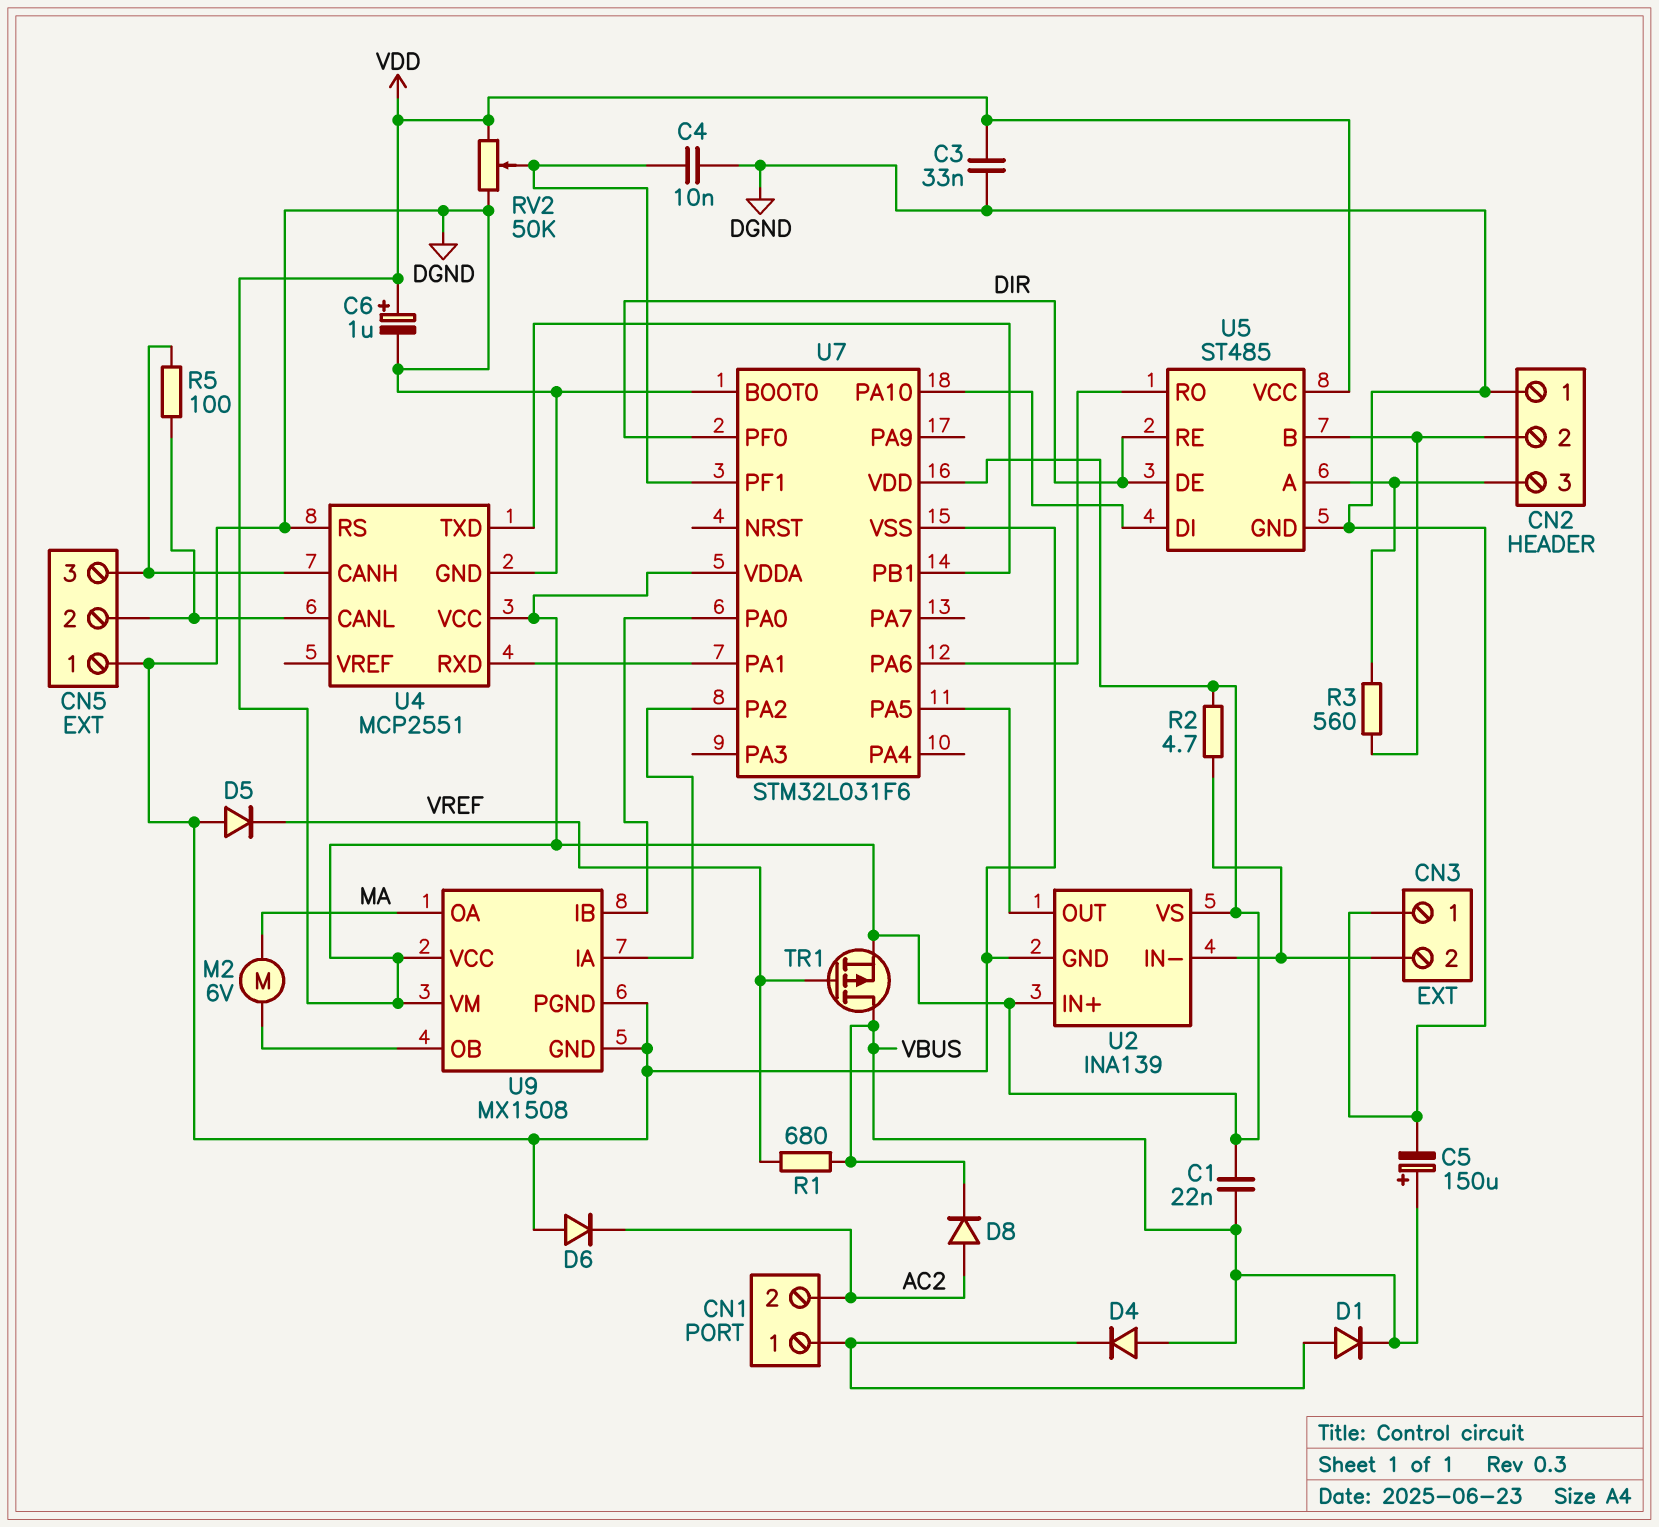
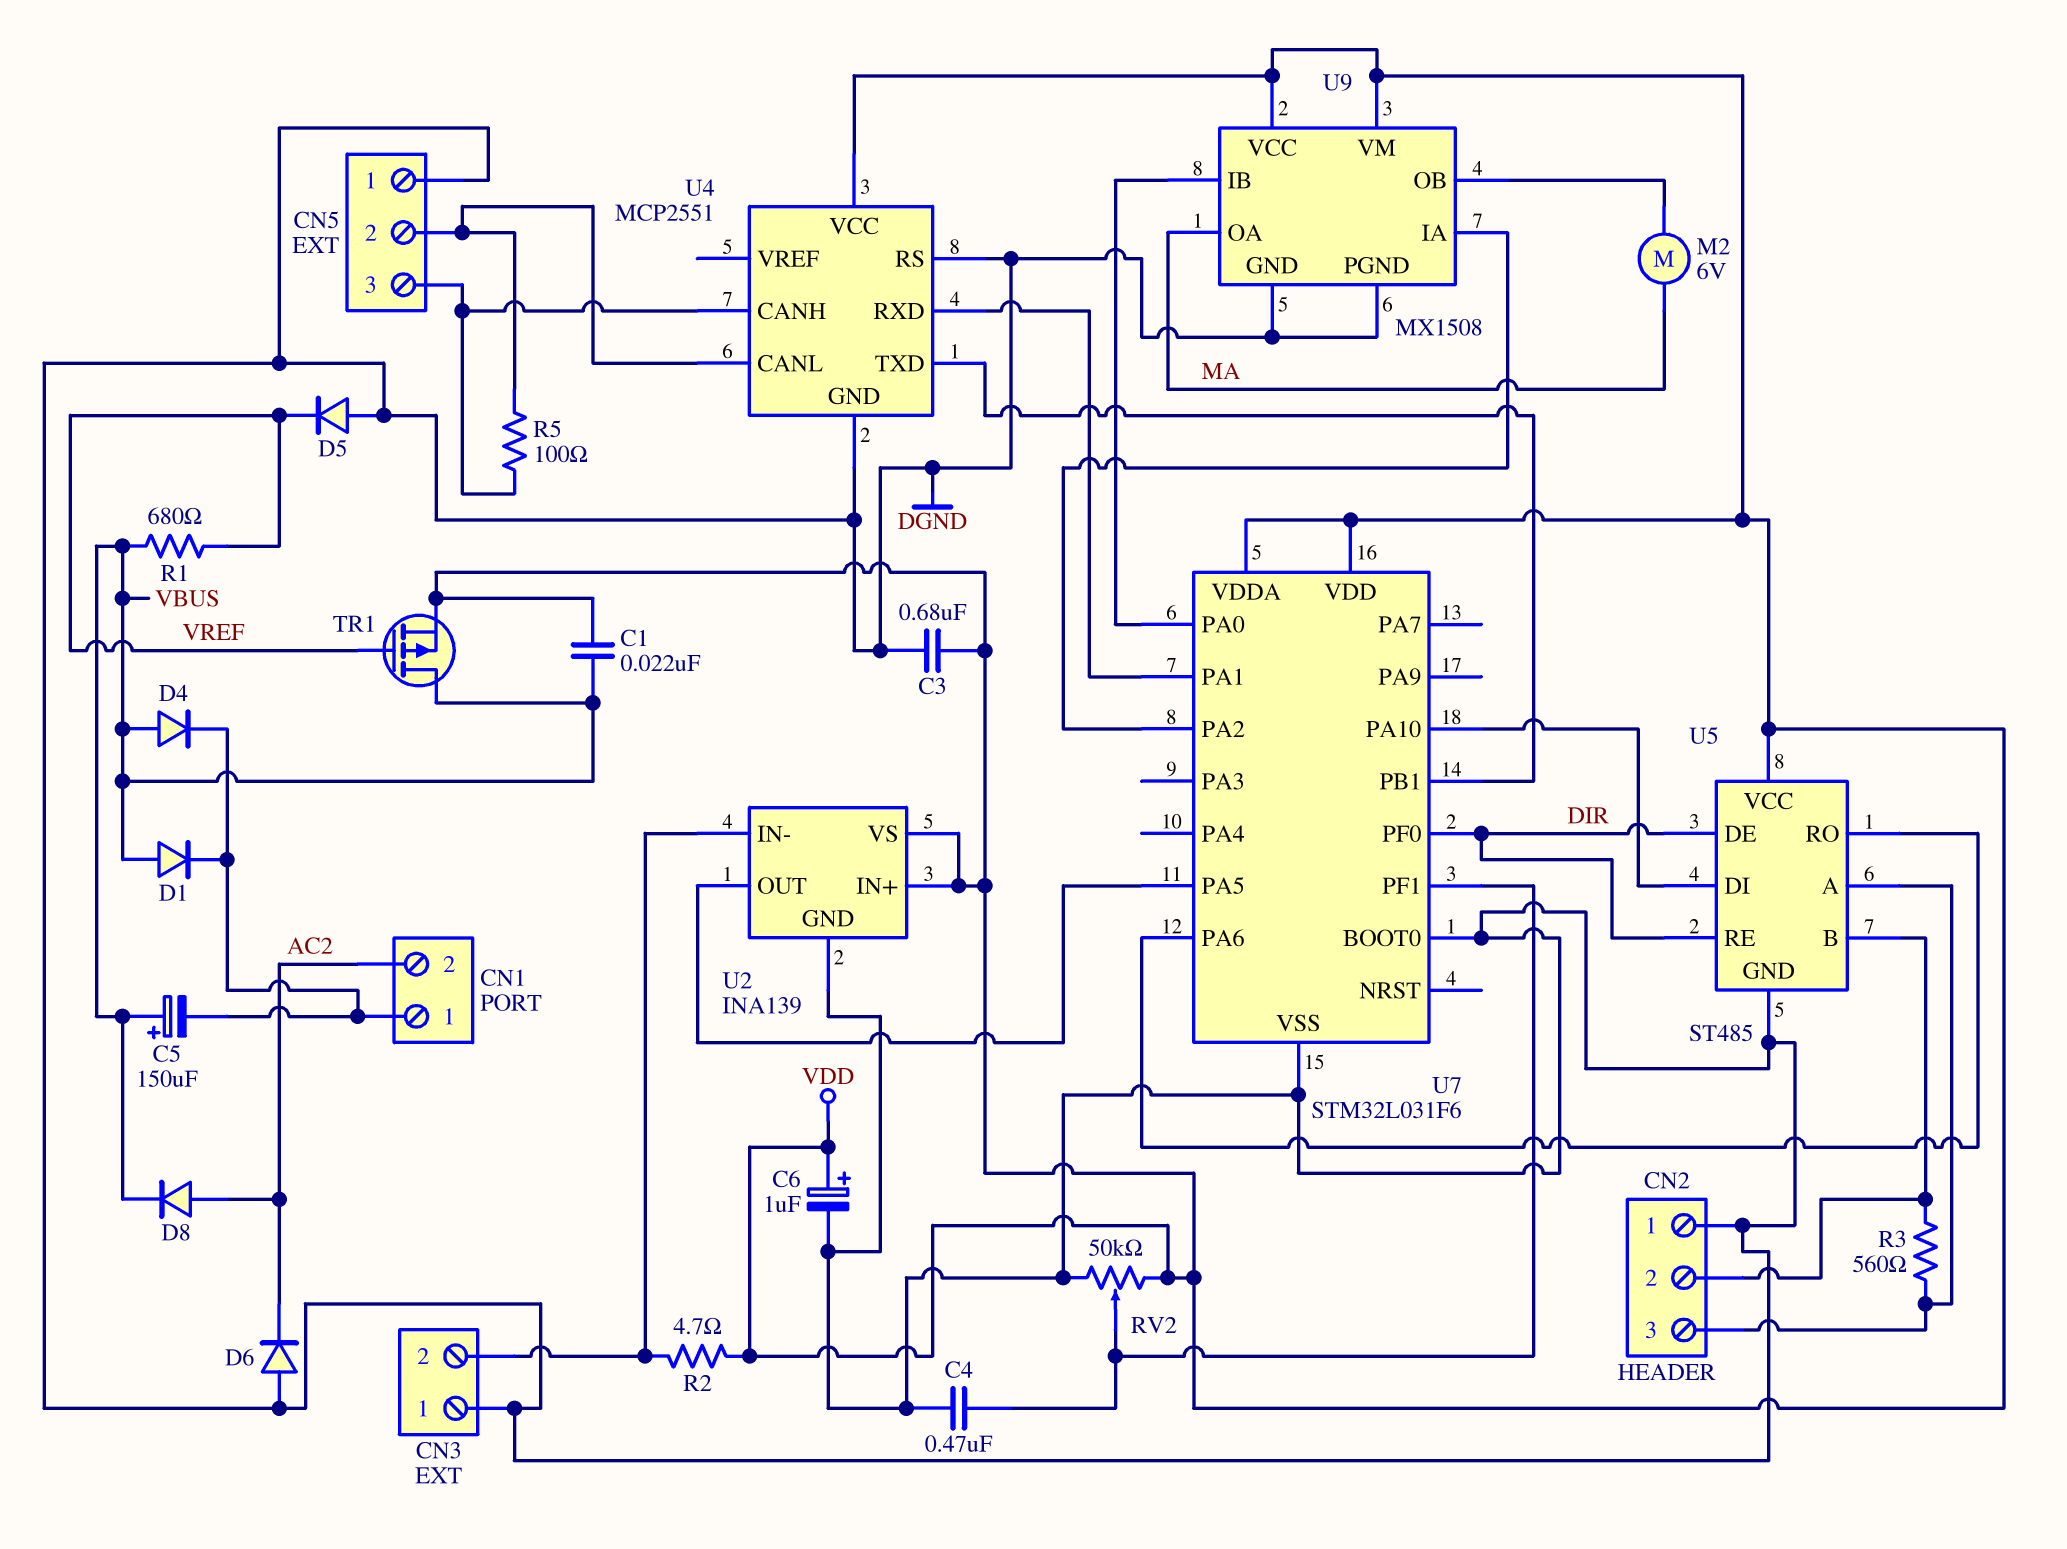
C3: 33nF (DGND, VDD) -> 680nF (DGND, VDD)
C4: 10nF (DGND, U7/PF1) -> 470nF (DGND, U7/PF1)
C5: 150uF (plus VBUS, minus DGND) -> 150uF (plus VBUS, minus CN1/1)
D1: diode (A CN1/1, K VBUS) -> diode (A VBUS, K CN1/1)

